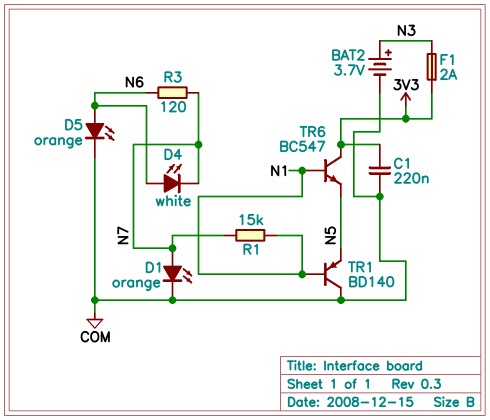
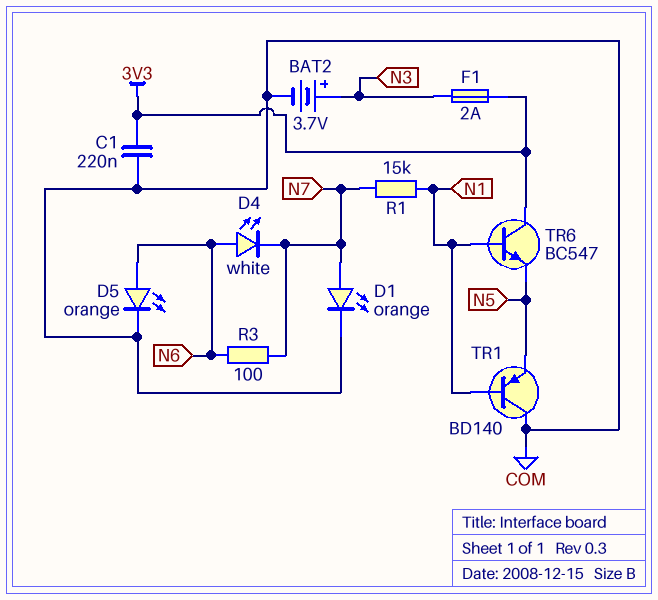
R3: 120 (N6, N7) -> 100 (N6, N7)

